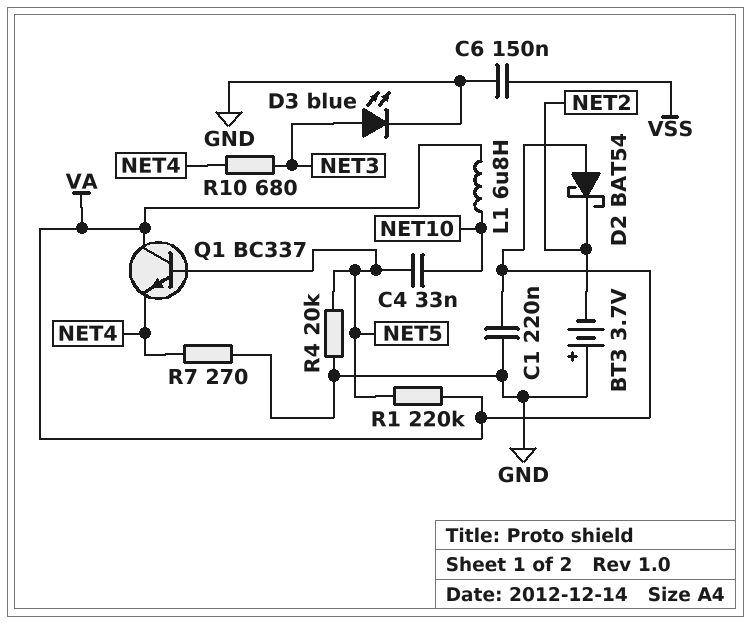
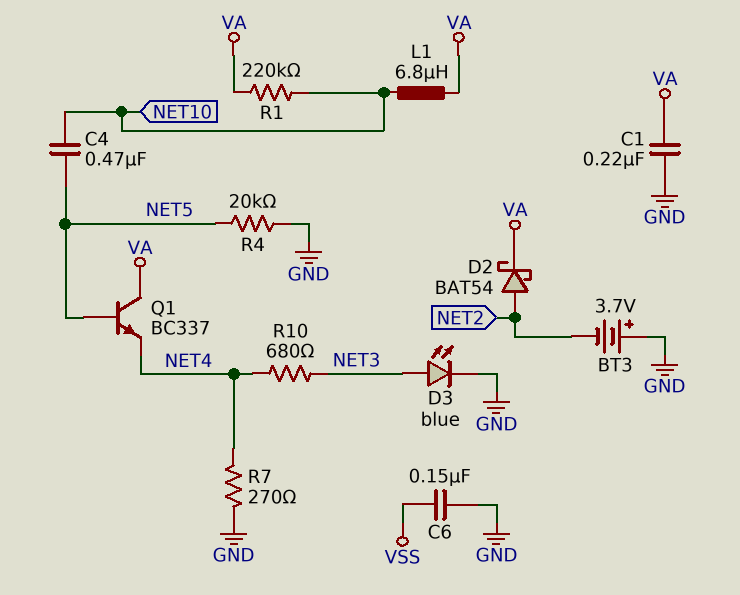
C4: 33nF (NET5, NET10) -> 470nF (NET5, NET10)
D2: schottky BAT54 (A VA, K NET2) -> schottky BAT54 (A NET2, K VA)
R1: 220k (NET5, VA) -> 220k (NET10, VA)

